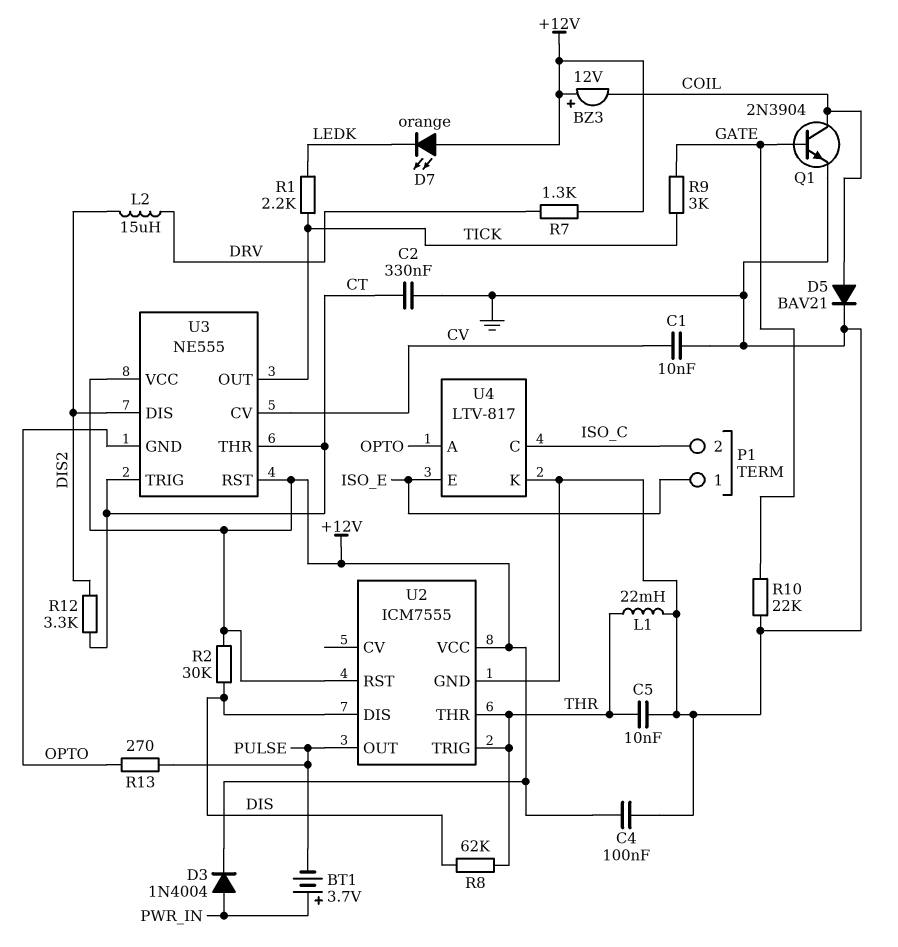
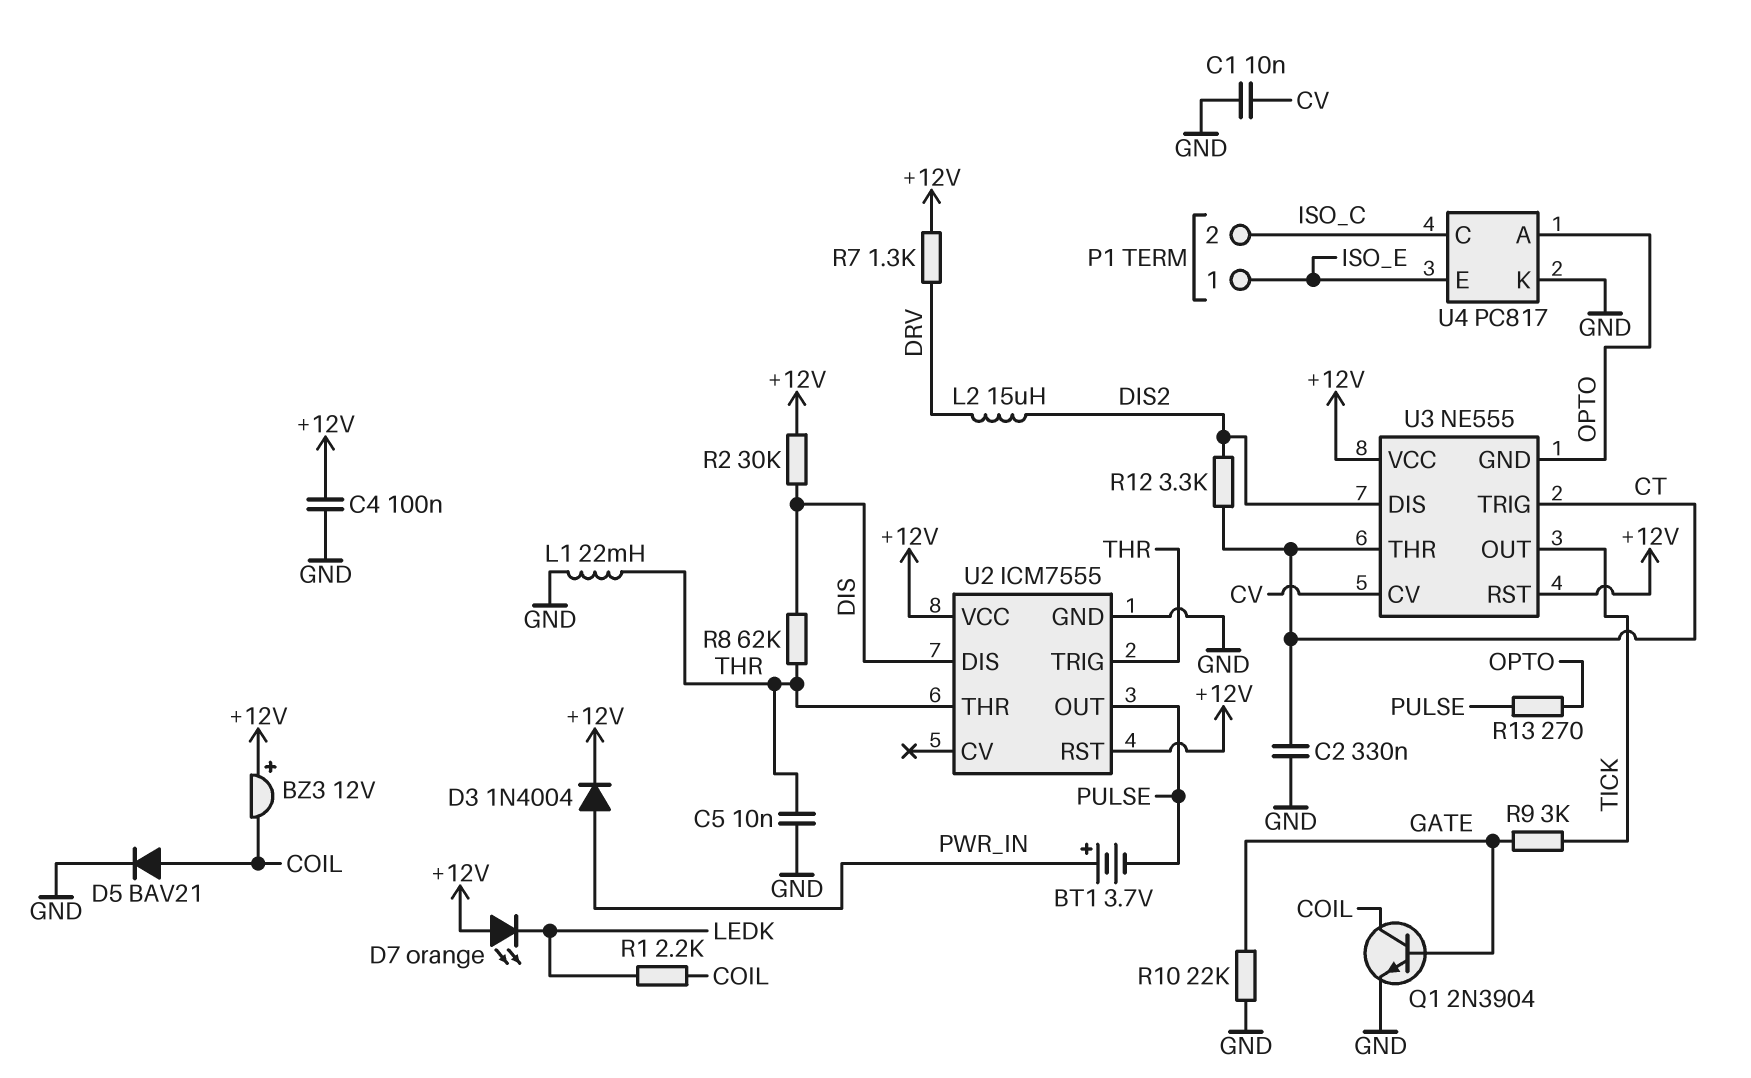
R1: 2.2k (LEDK, TICK) -> 2.2k (COIL, LEDK)
U4: LTV-817 -> PC817

